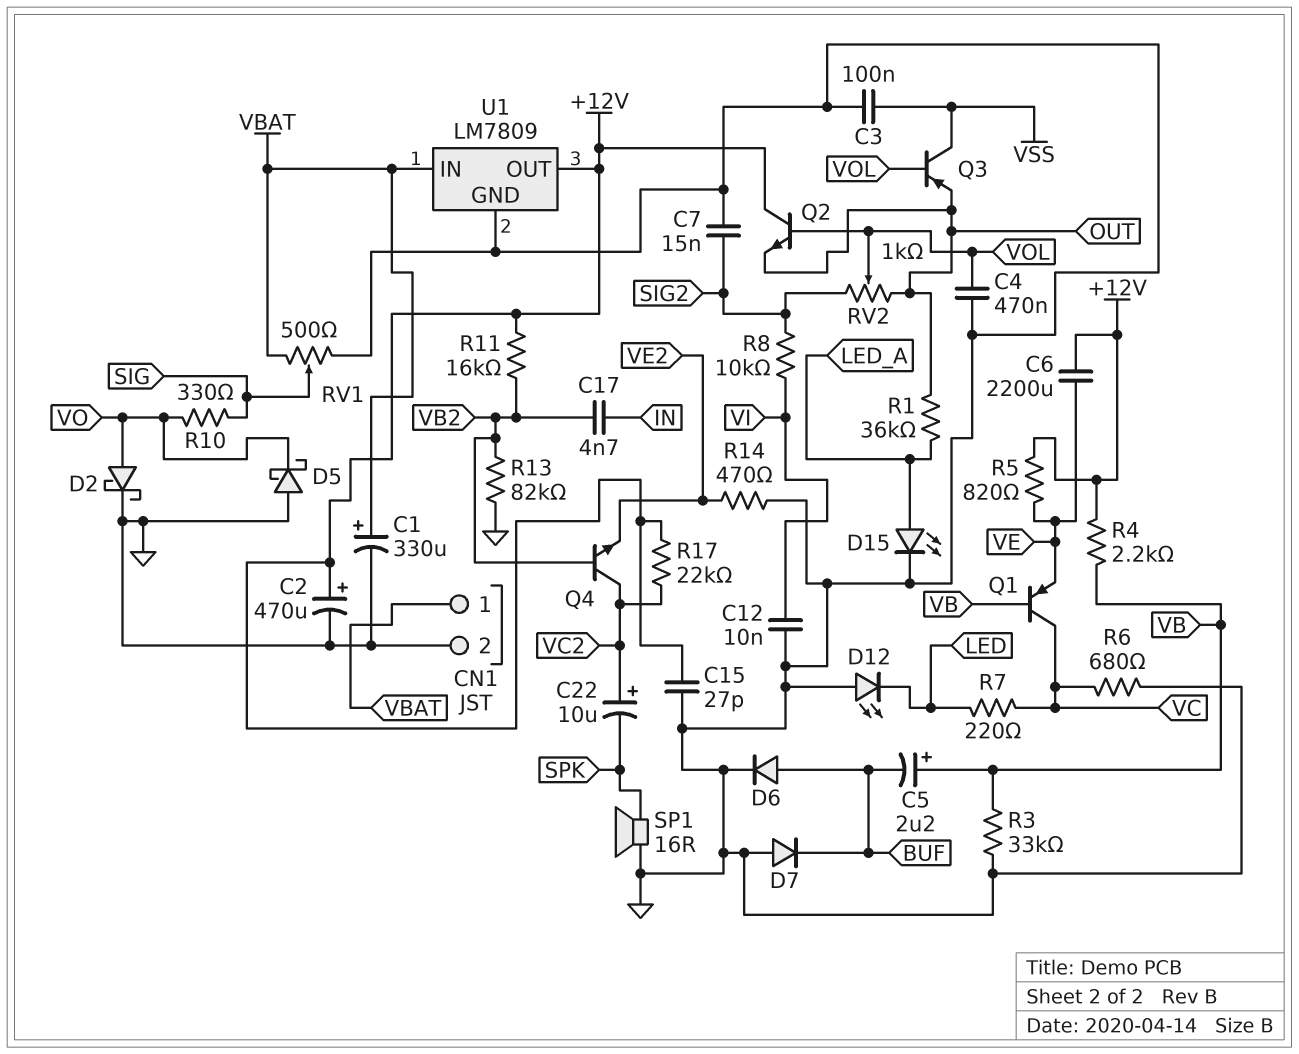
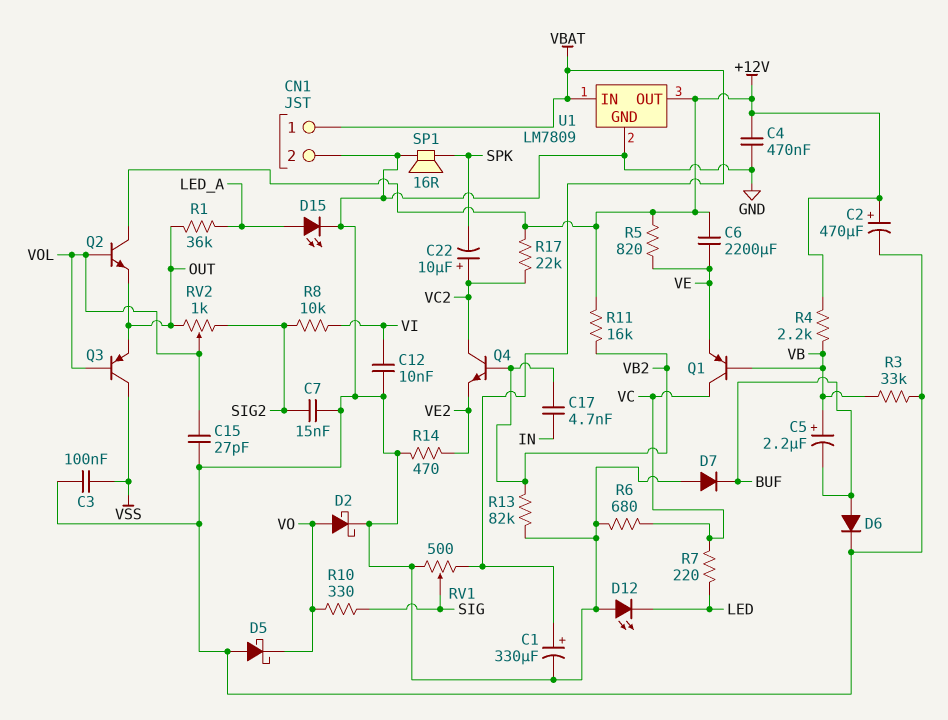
C4: 470nF (GND, VOL) -> 470nF (+12V, GND)
C15: 27pF (+12V, GND) -> 27pF (GND, VOL)

